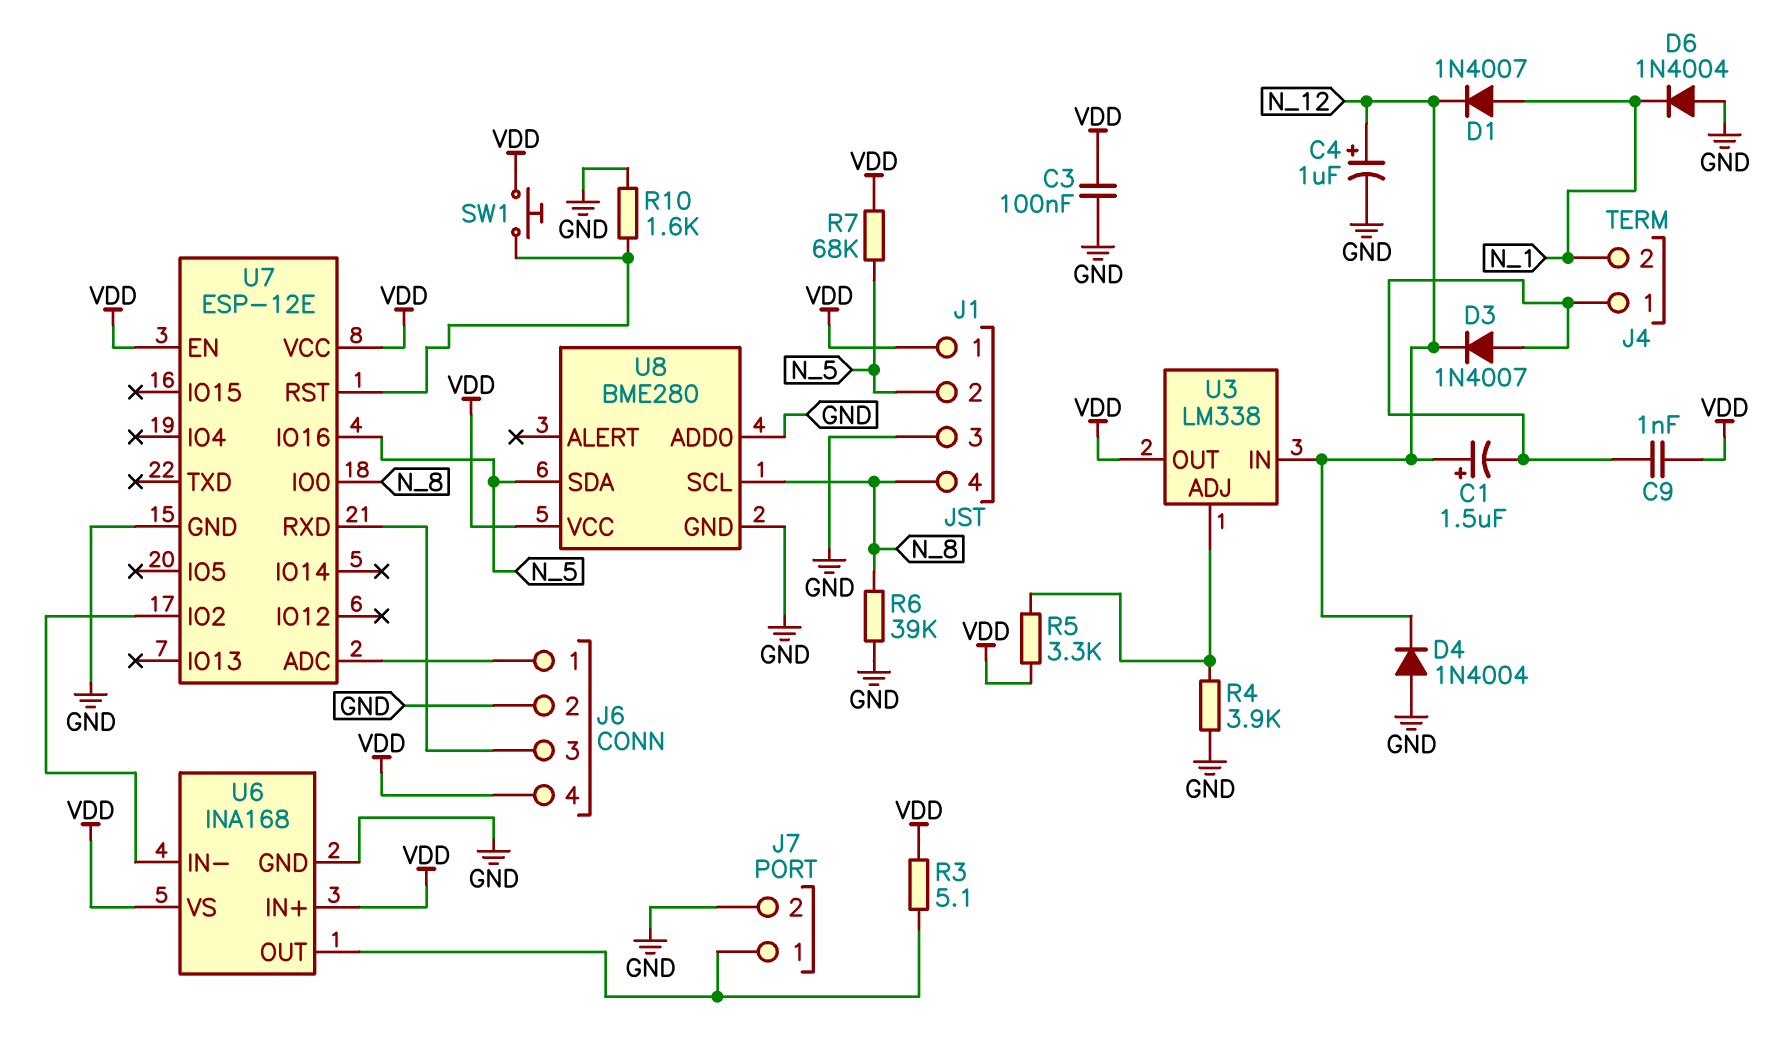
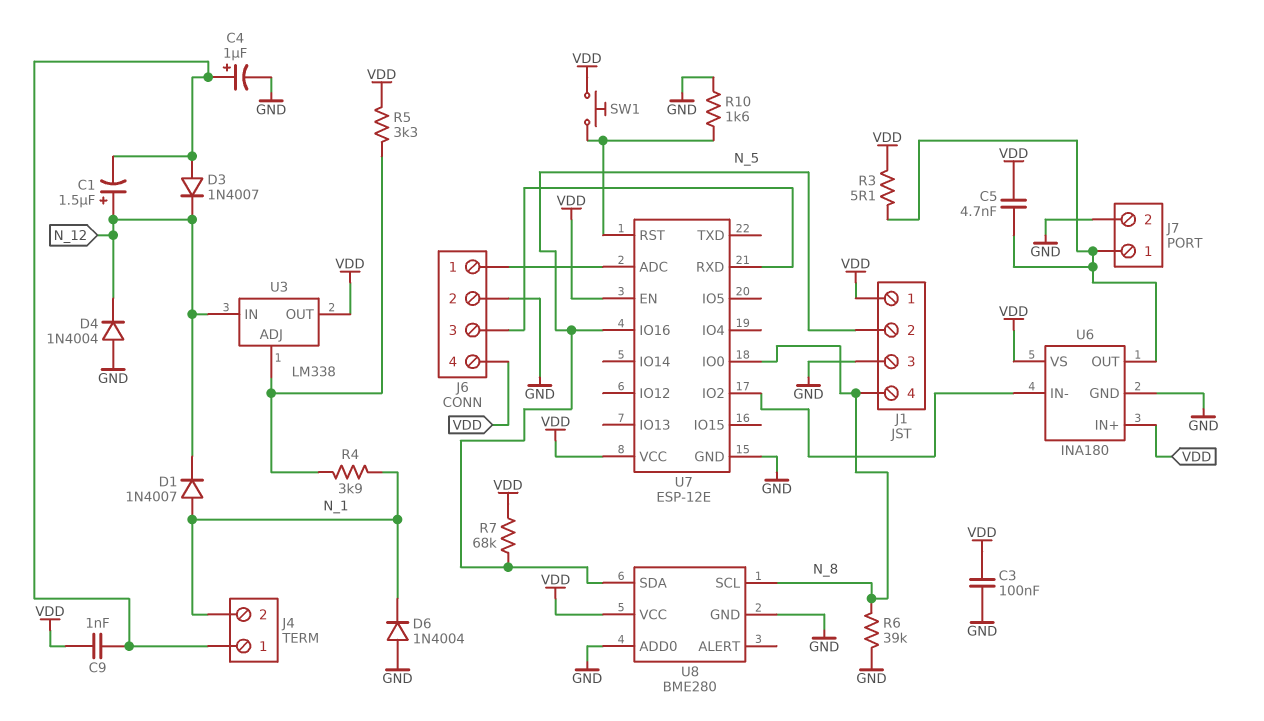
C4: 1uF (plus N_12, minus GND) -> 1uF (plus J4/1, minus GND)
C5: none -> 4.7nF (J7/1, VDD)
R4: 3.9k (GND, U3/ADJ) -> 3.9k (N_1, U3/ADJ)
U6: INA168 -> INA180

